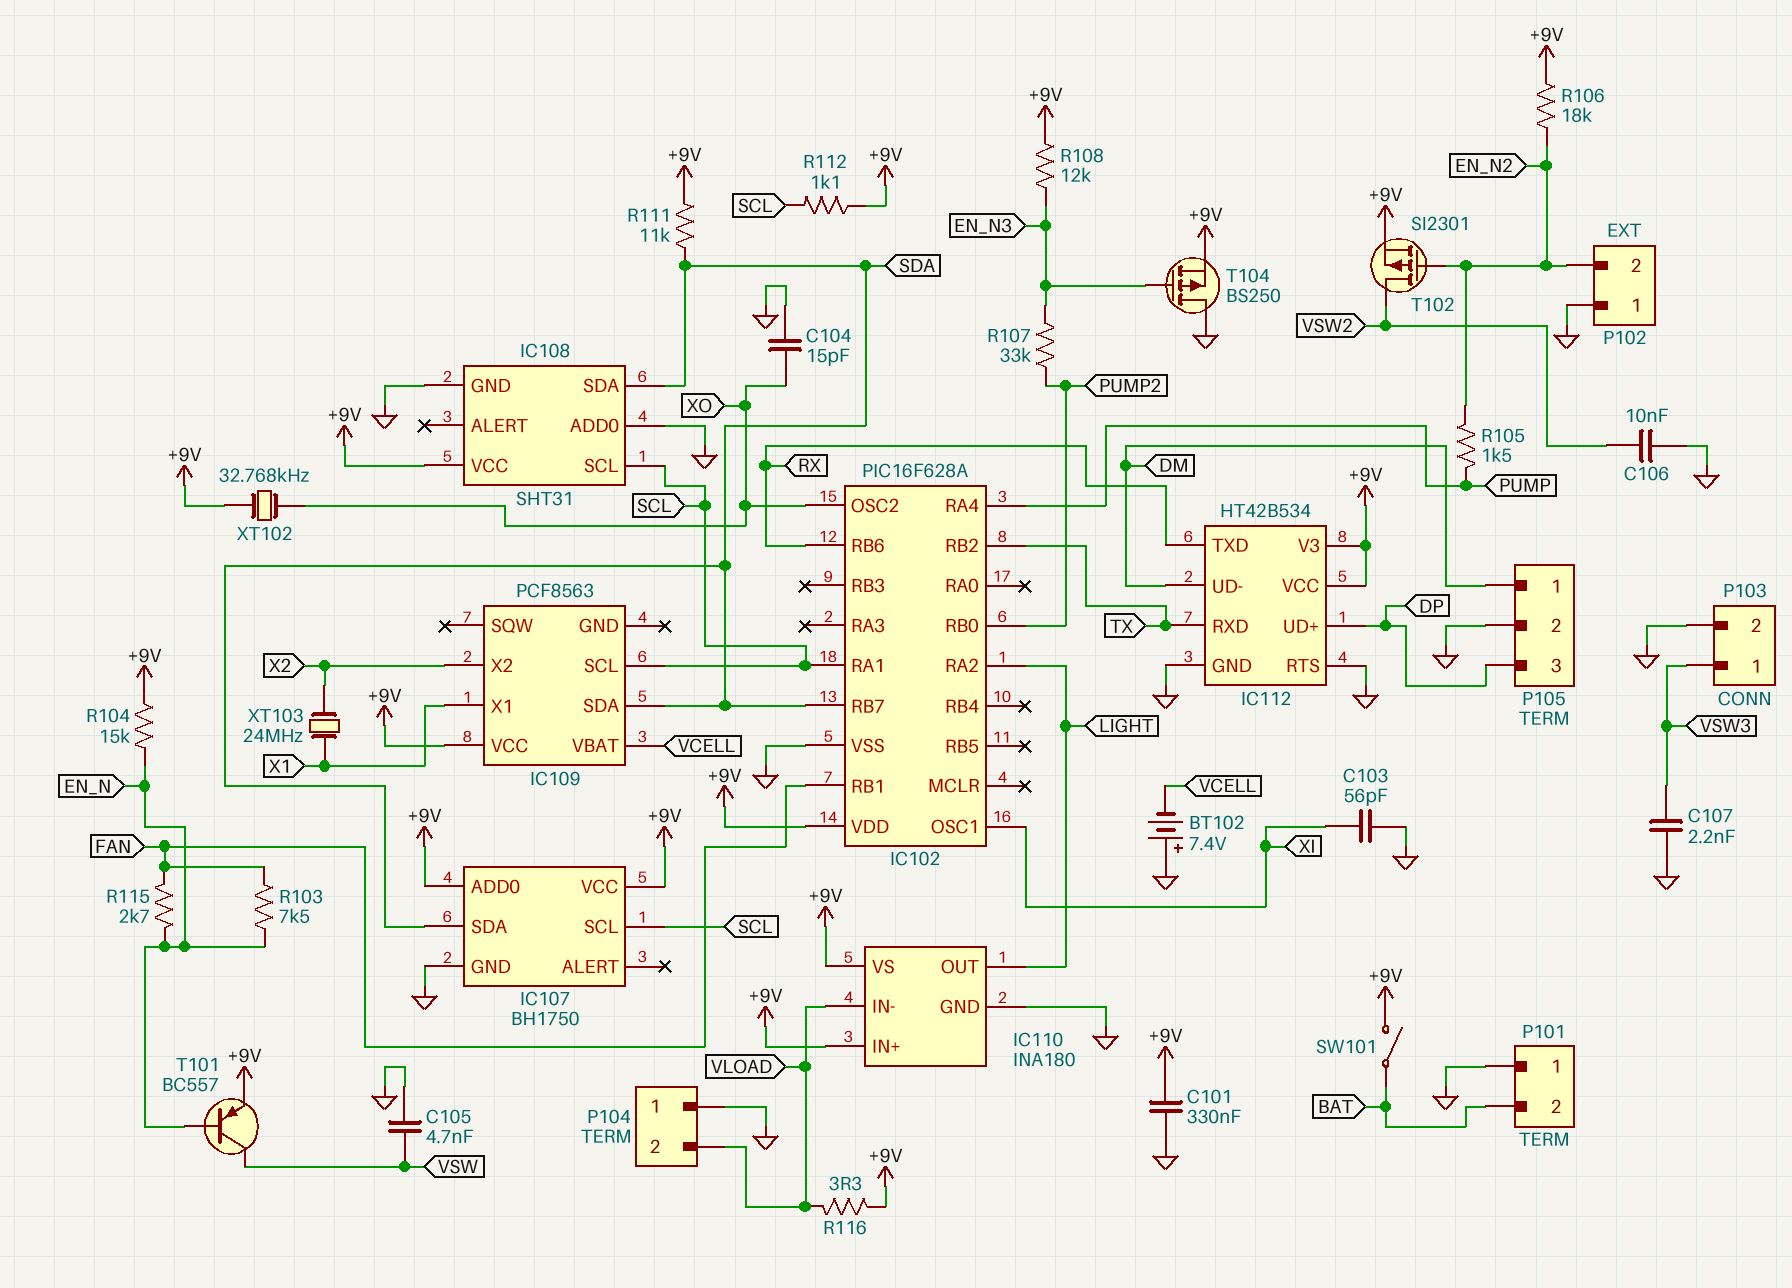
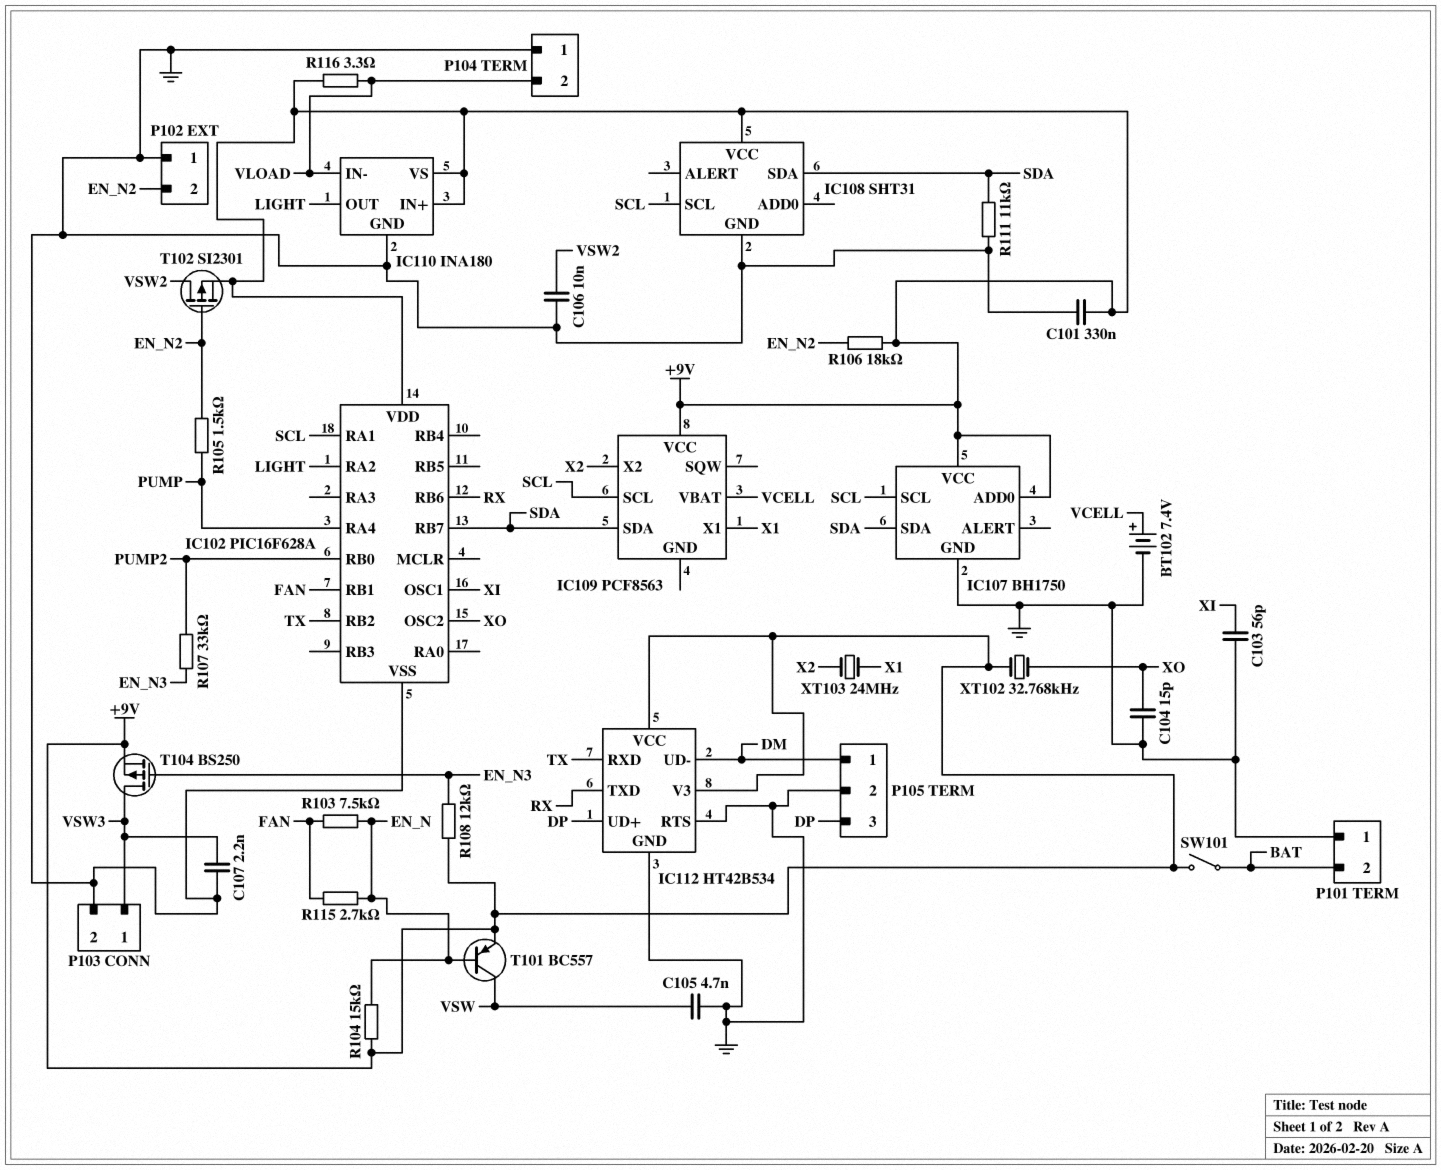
BT102: 7.4V (plus GND, minus VCELL) -> 7.4V (plus VCELL, minus GND)
IC108 pin ADD0: GND -> none
R111: 11k (+9V, SDA) -> 11k (GND, SDA)
R112: 1.1k (+9V, SCL) -> none
T104: PMOS BS250 (G EN_N3, D GND, S +9V) -> PMOS BS250 (G EN_N3, D VSW3, S +9V)

